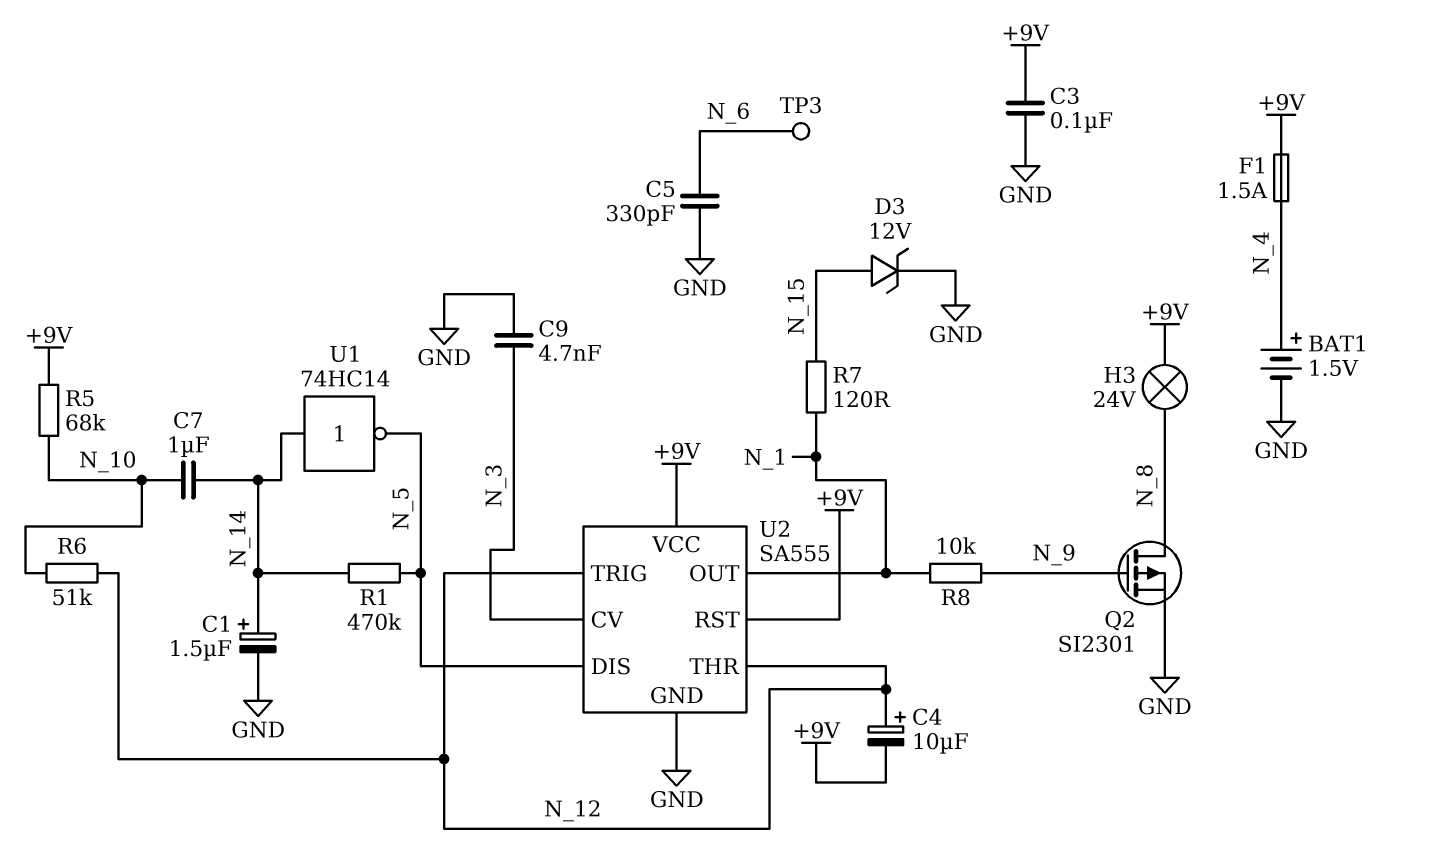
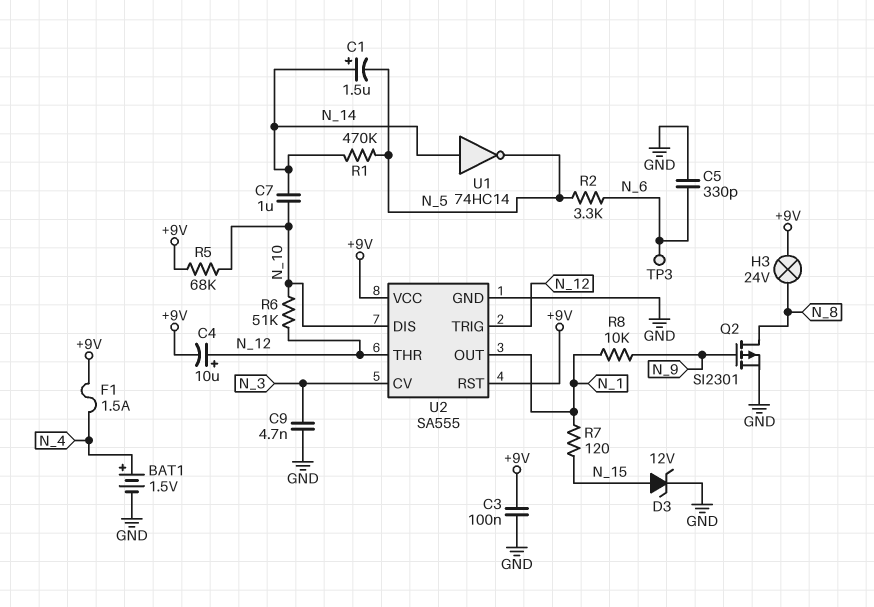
C1: 1.5uF (plus N_14, minus GND) -> 1.5uF (plus N_14, minus N_5)
R2: none -> 3.3k (N_5, N_6)
U2 pin DIS: N_5 -> N_10

